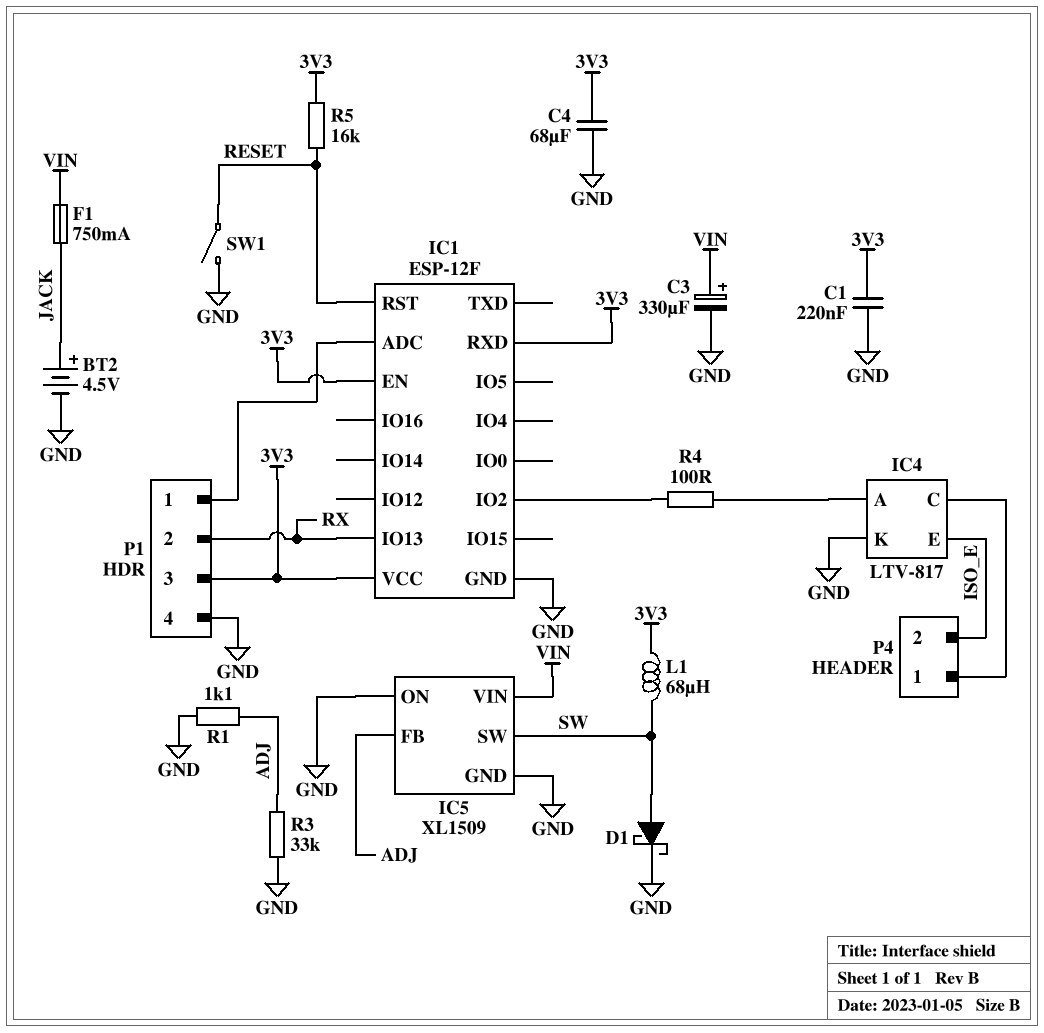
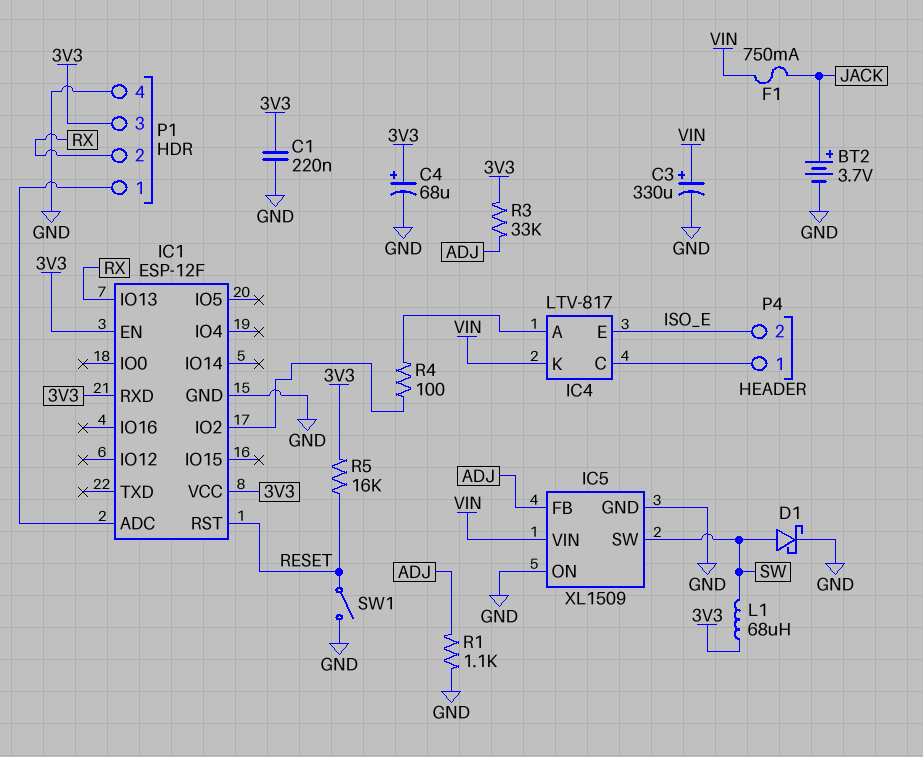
BT2: 4.5V (plus JACK, minus GND) -> 3.7V (plus JACK, minus GND)
C4: 68uF (3V3, GND) -> 68uF (plus 3V3, minus GND)
IC4 pin K: GND -> VIN
R3: 33k (ADJ, GND) -> 33k (3V3, ADJ)

